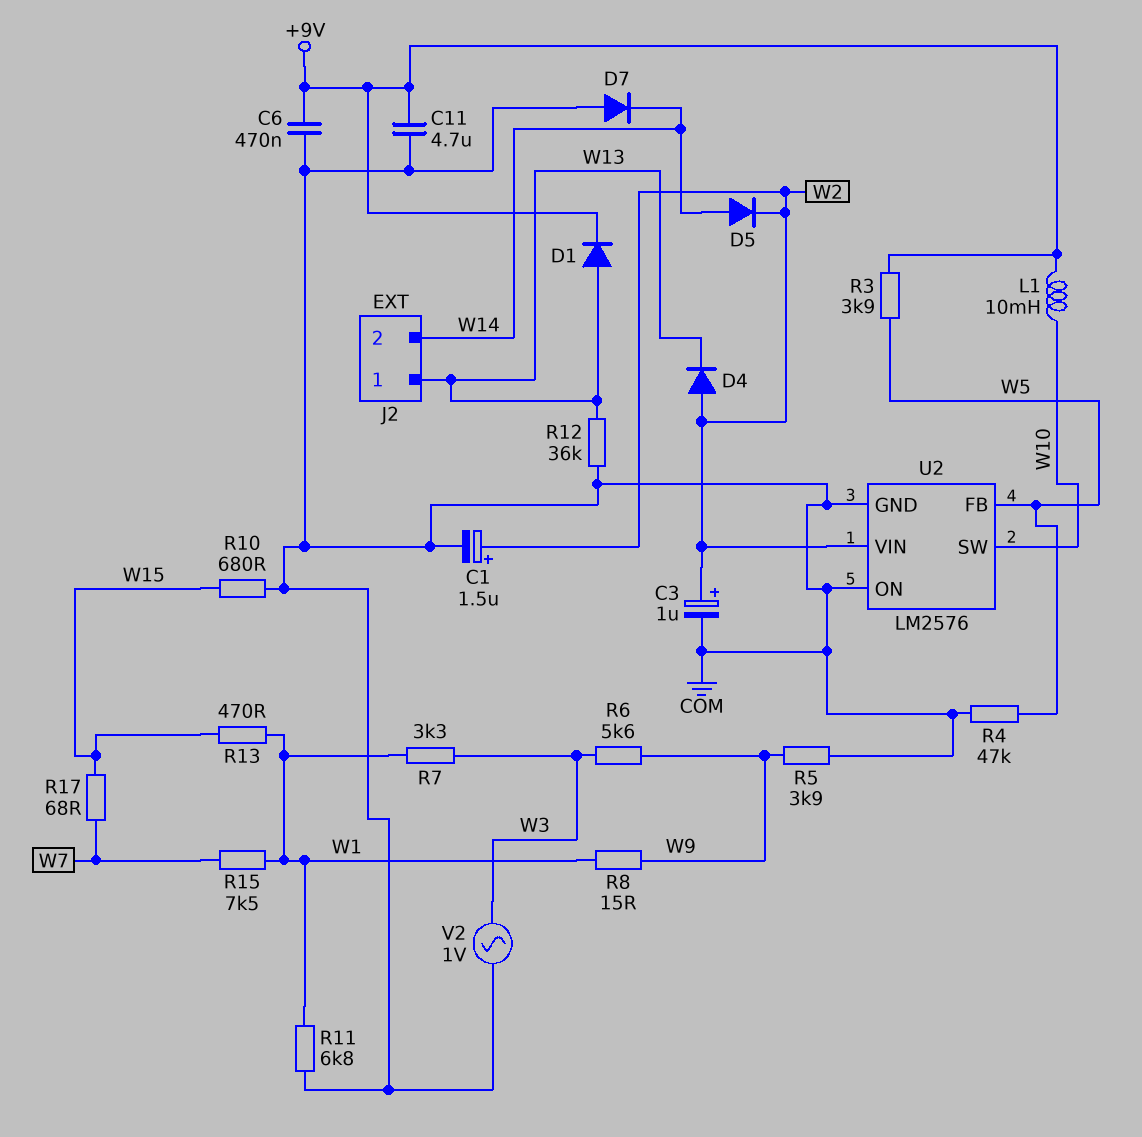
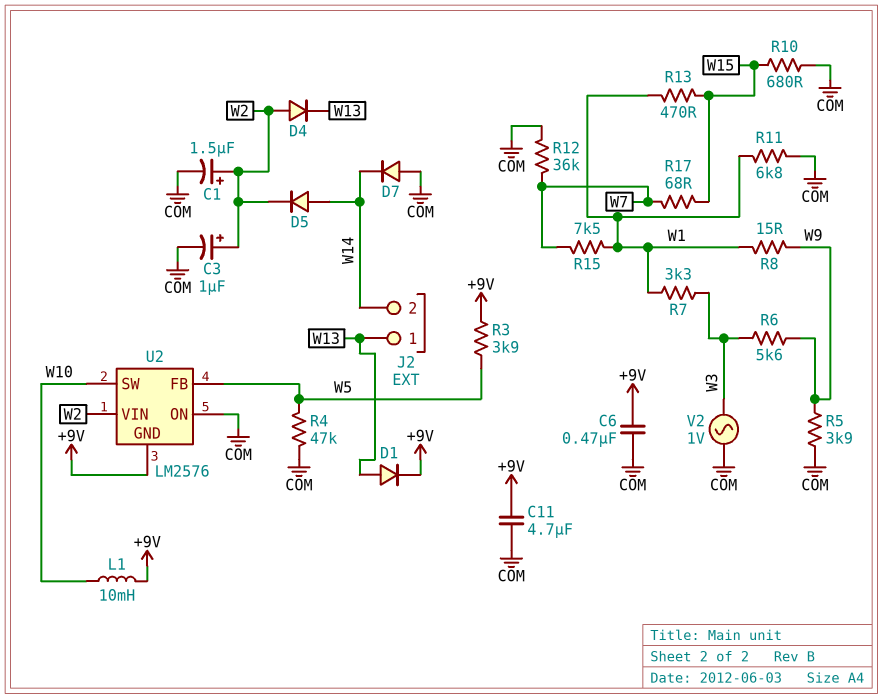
R12: 36k (COM, W13) -> 36k (COM, W7)
U2 pin GND: COM -> +9V

